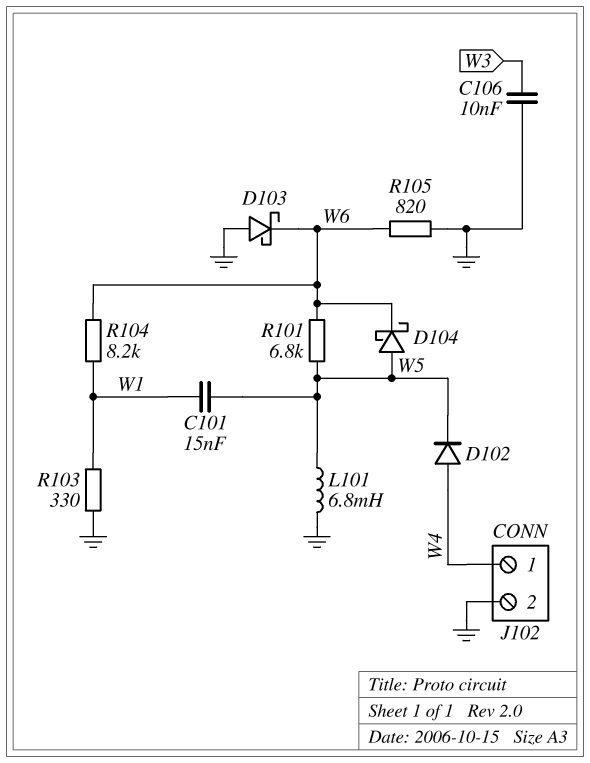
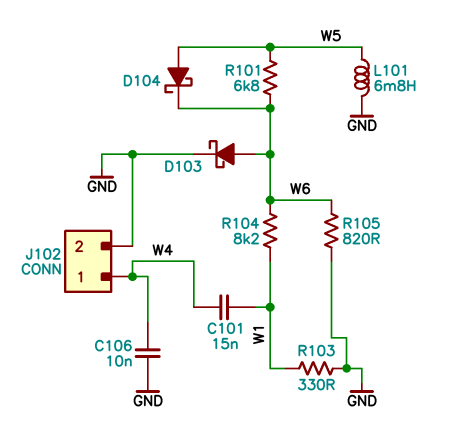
C101: 15nF (W1, W5) -> 15nF (W1, W4)
C106: 10nF (GND, W3) -> 10nF (GND, W4)
D102: diode (A W4, K W5) -> none
D103: schottky (A GND, K W6) -> schottky (A W6, K GND)

